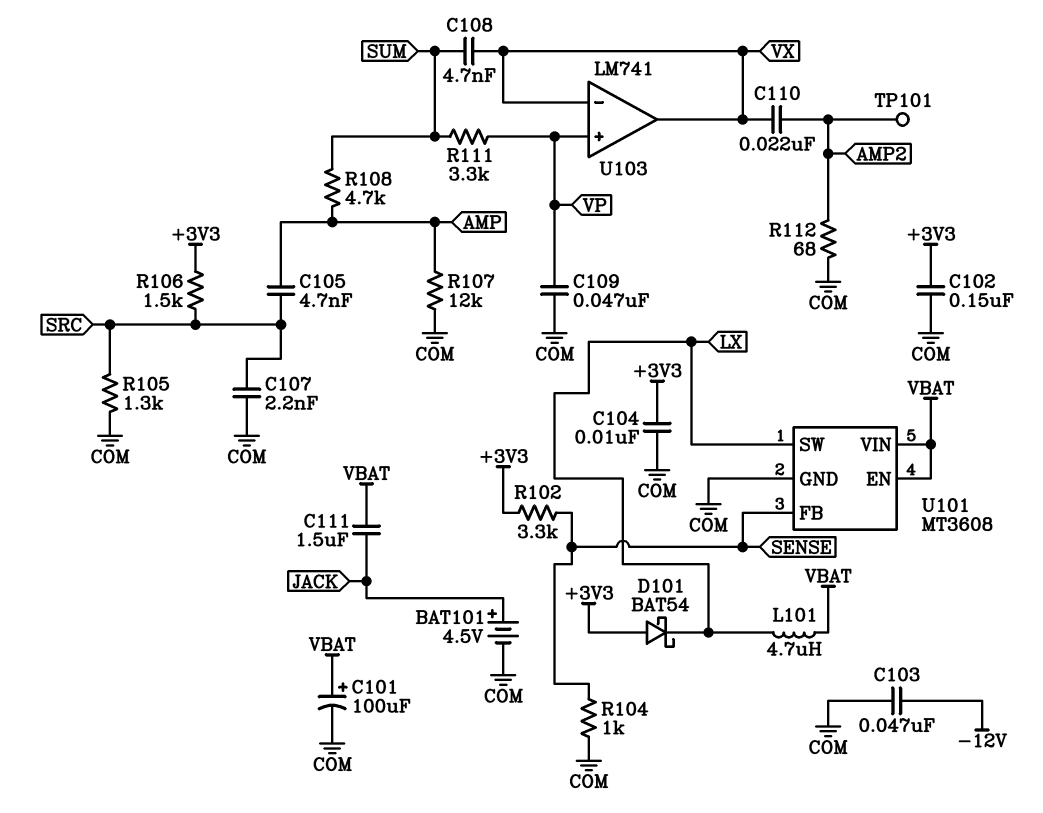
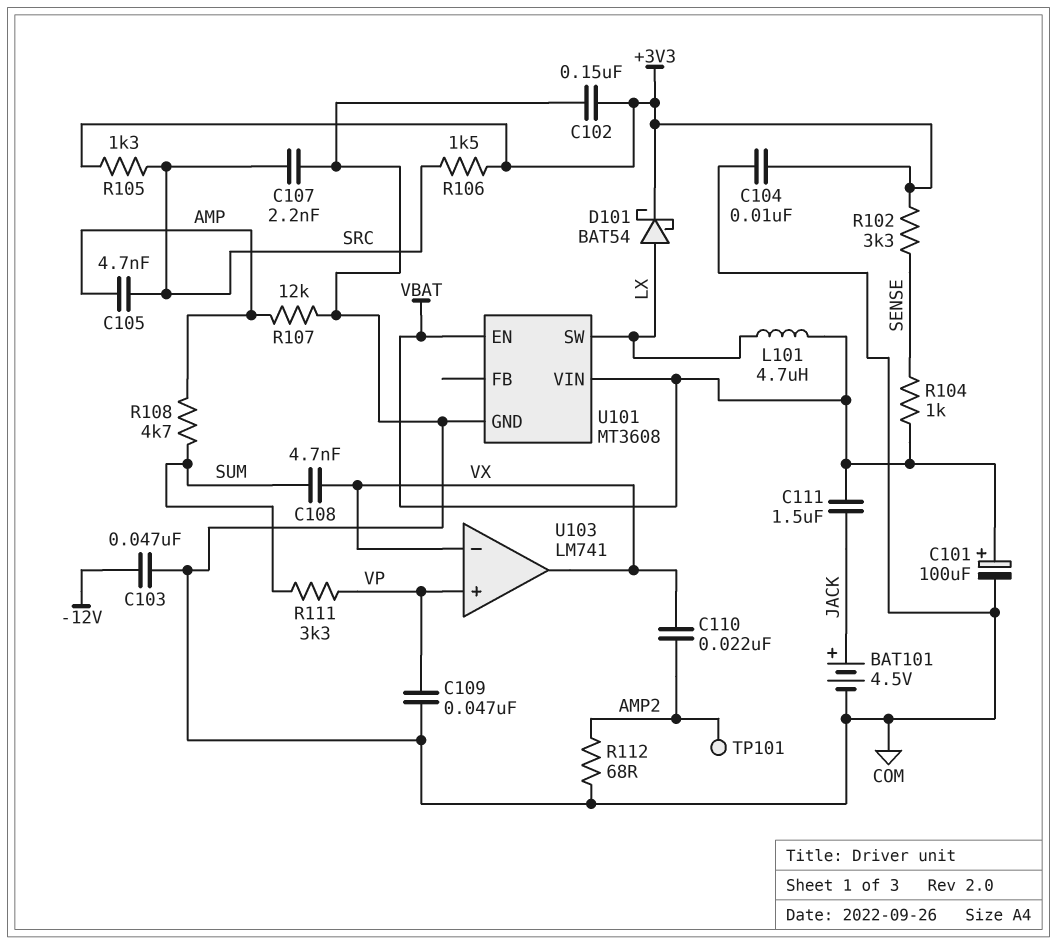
D101: schottky BAT54 (A +3V3, K LX) -> schottky BAT54 (A LX, K +3V3)
R104: 1k (COM, SENSE) -> 1k (SENSE, VBAT)
R105: 1.3k (COM, SRC) -> 1.3k (+3V3, SRC)
U101 pin FB: SENSE -> none

